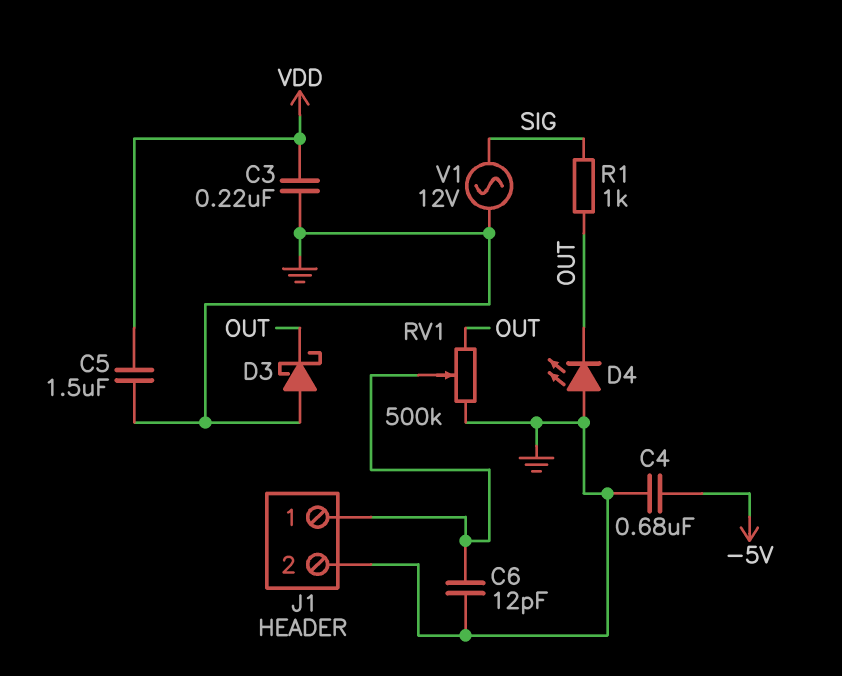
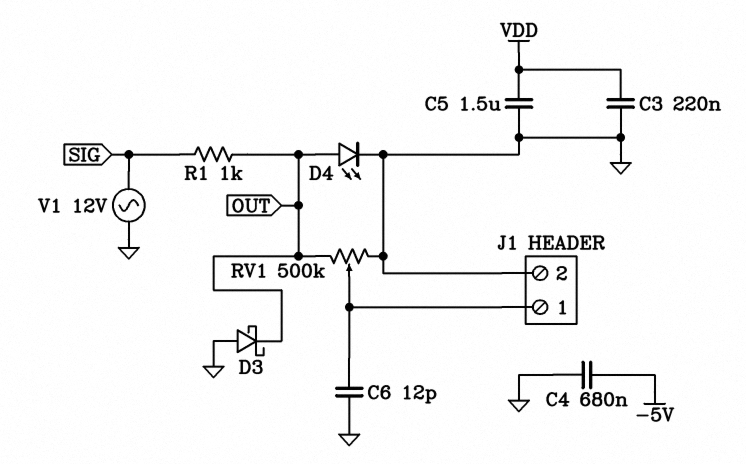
D4: LED (A GND, K OUT) -> LED (A OUT, K GND)

